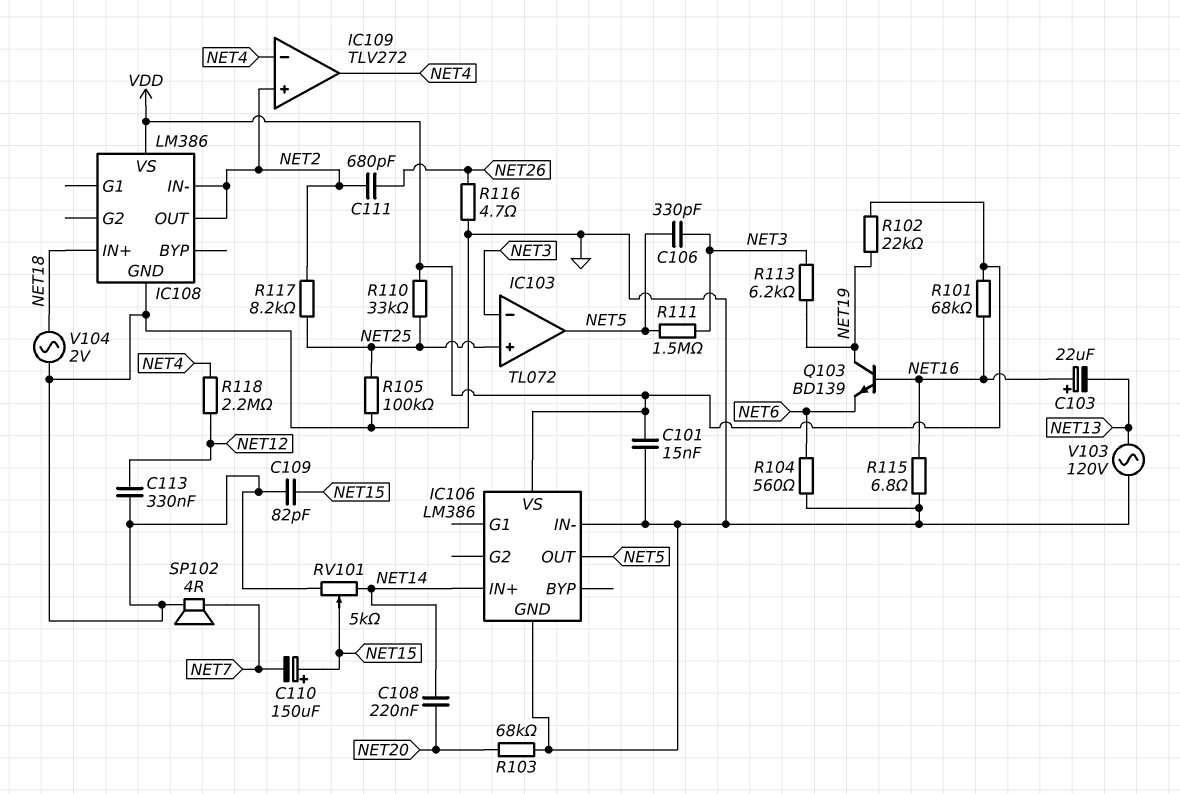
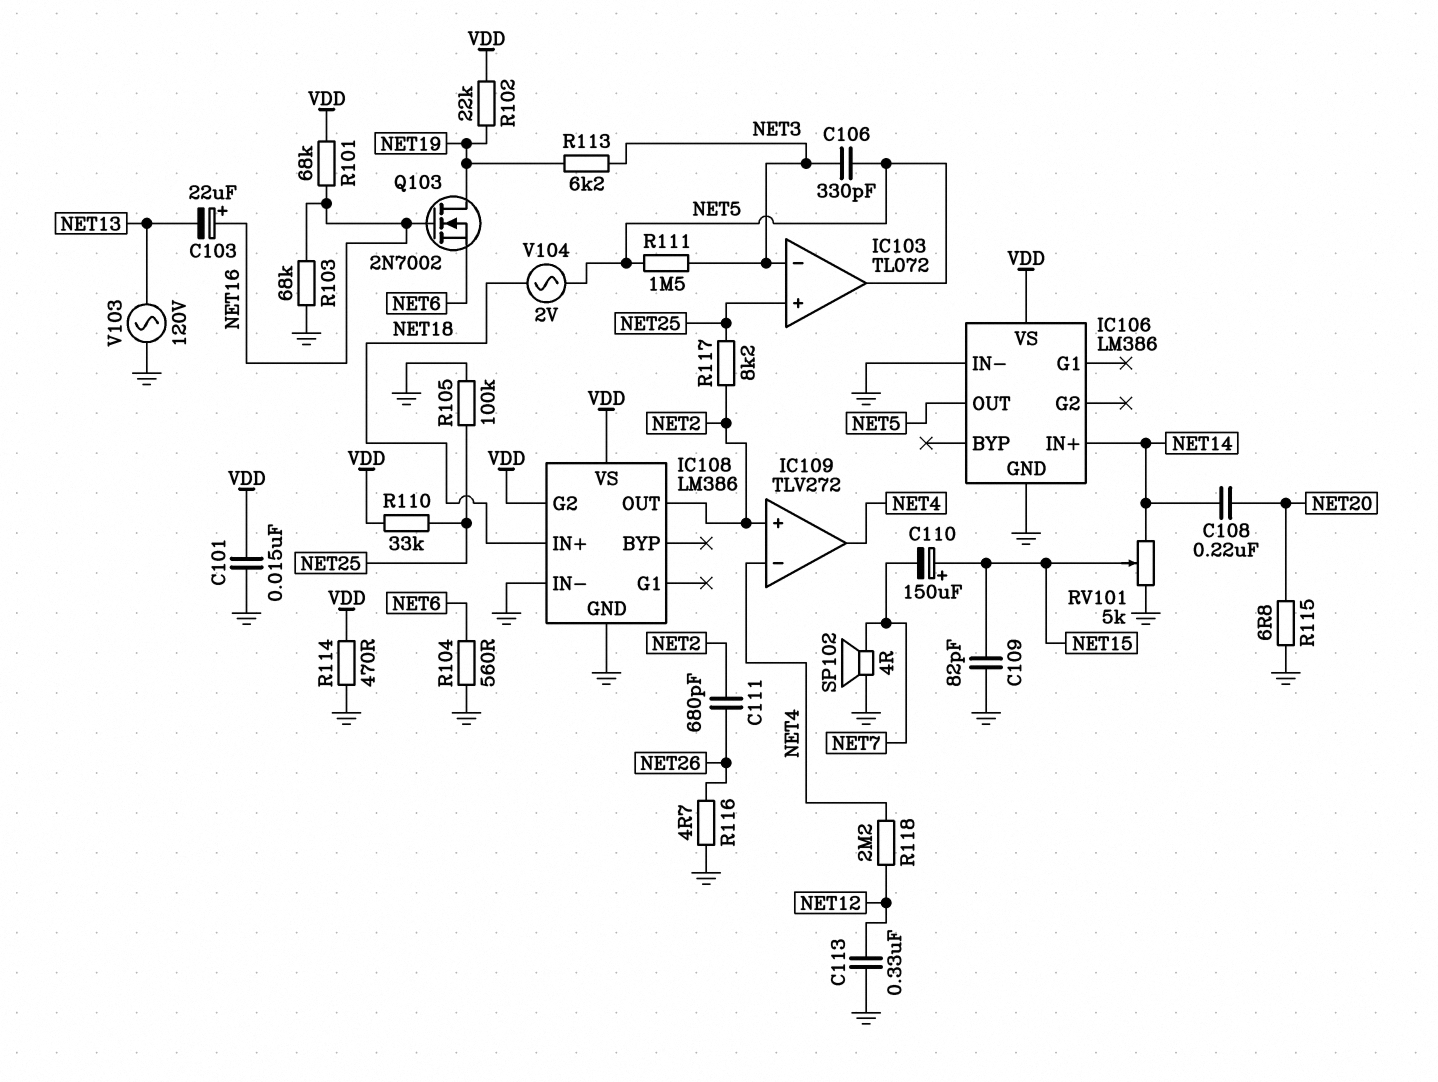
IC108 pin G2: none -> VDD
IC108 pin IN-: NET2 -> GND
Q103: NPN BD139 (B NET16, C NET19, E NET6) -> NMOS 2N7002 (G NET16, D NET19, S NET6)
R103: 68k (GND, NET20) -> 68k (GND, NET16)
R114: none -> 470 (GND, VDD)
R115: 6.8 (GND, NET16) -> 6.8 (GND, NET20)
V104: AC 2V (GND, NET18) -> AC 2V (NET5, NET18)

